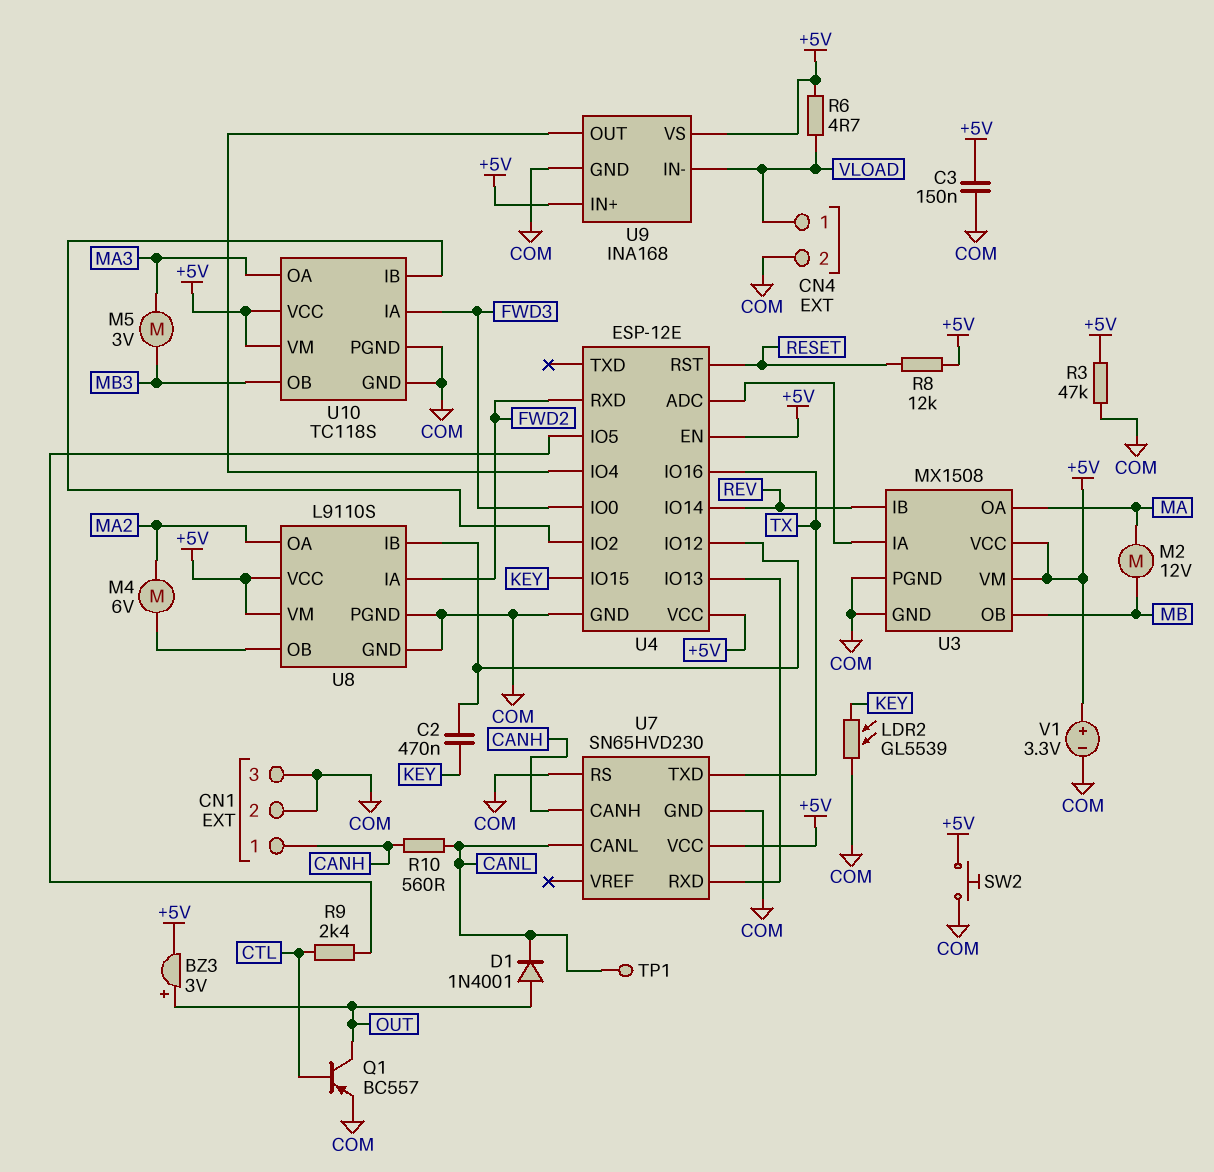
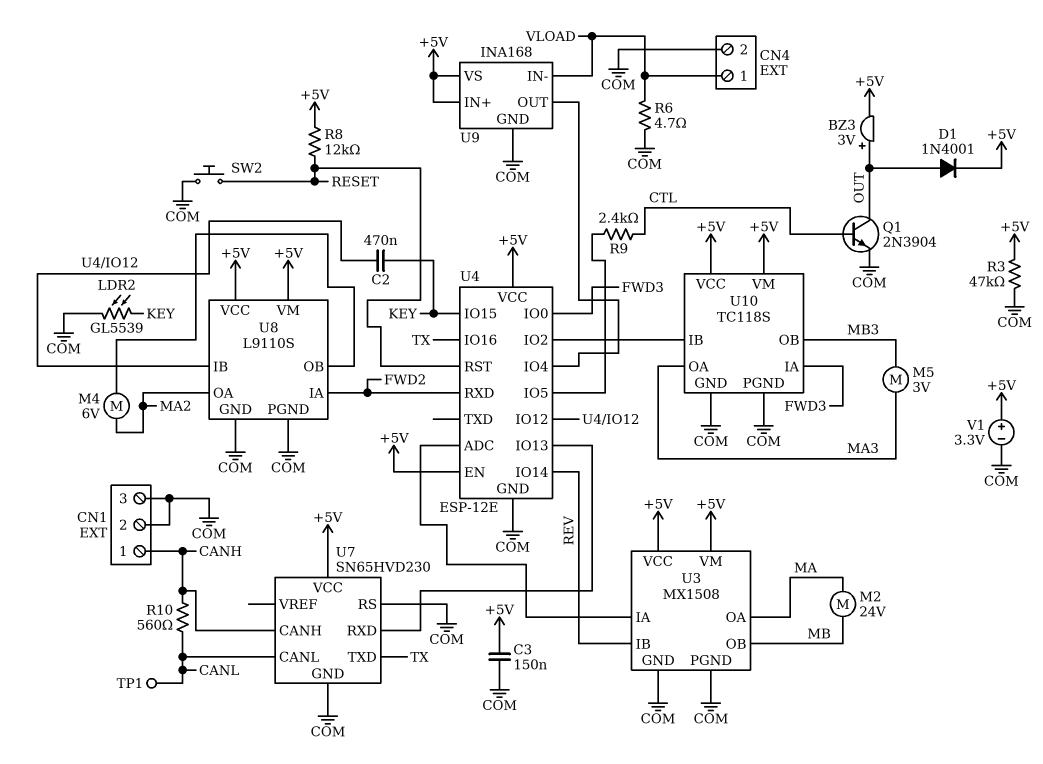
D1: diode 1N4001 (A OUT, K CANL) -> diode 1N4001 (A OUT, K +5V)
M2: motor 12V (MA, MB) -> motor 24V (MA, MB)
Q1: PNP BC557 (B CTL, C OUT, E COM) -> NPN 2N3904 (B CTL, C OUT, E COM)
R6: 4.7 (+5V, VLOAD) -> 4.7 (COM, VLOAD)
SW2: button (+5V, COM) -> button (COM, RESET)

